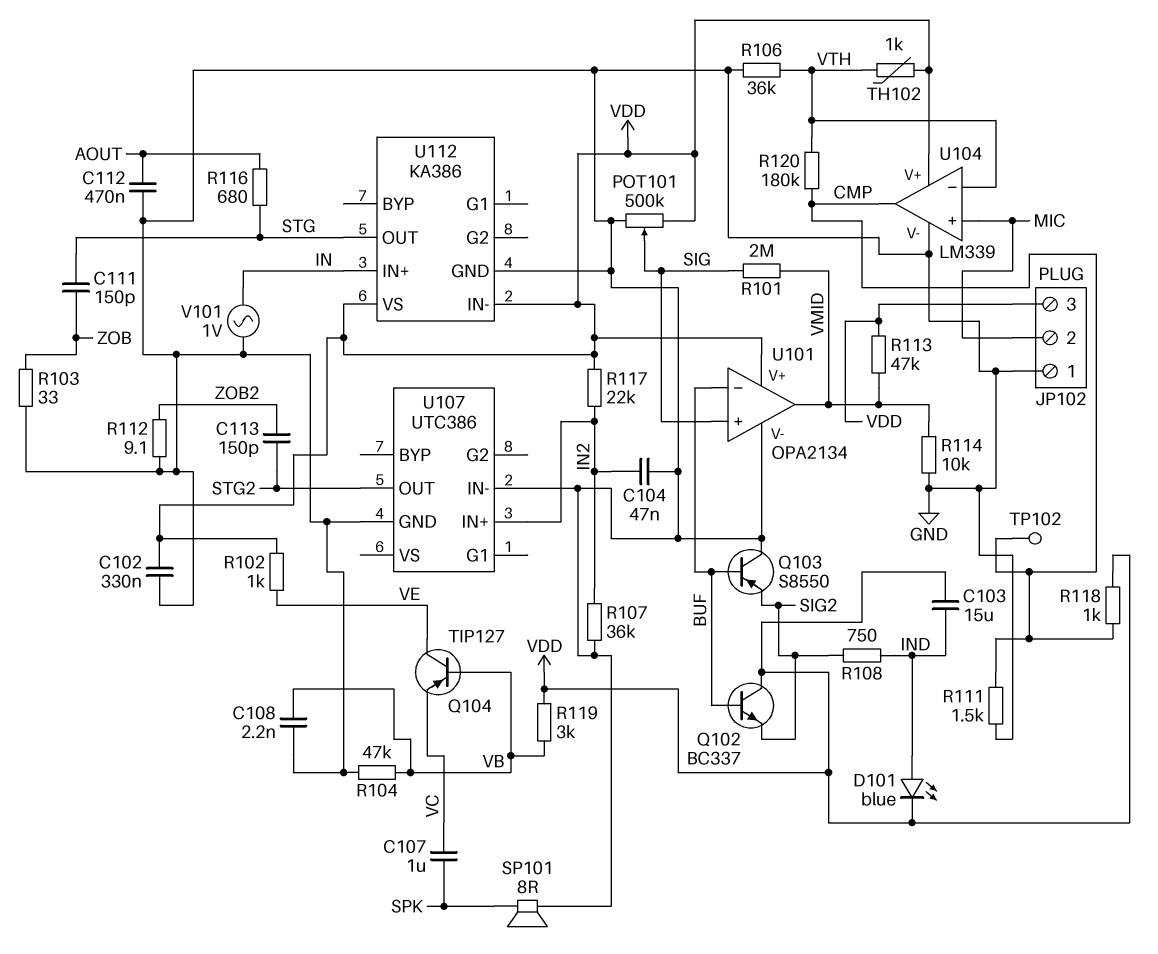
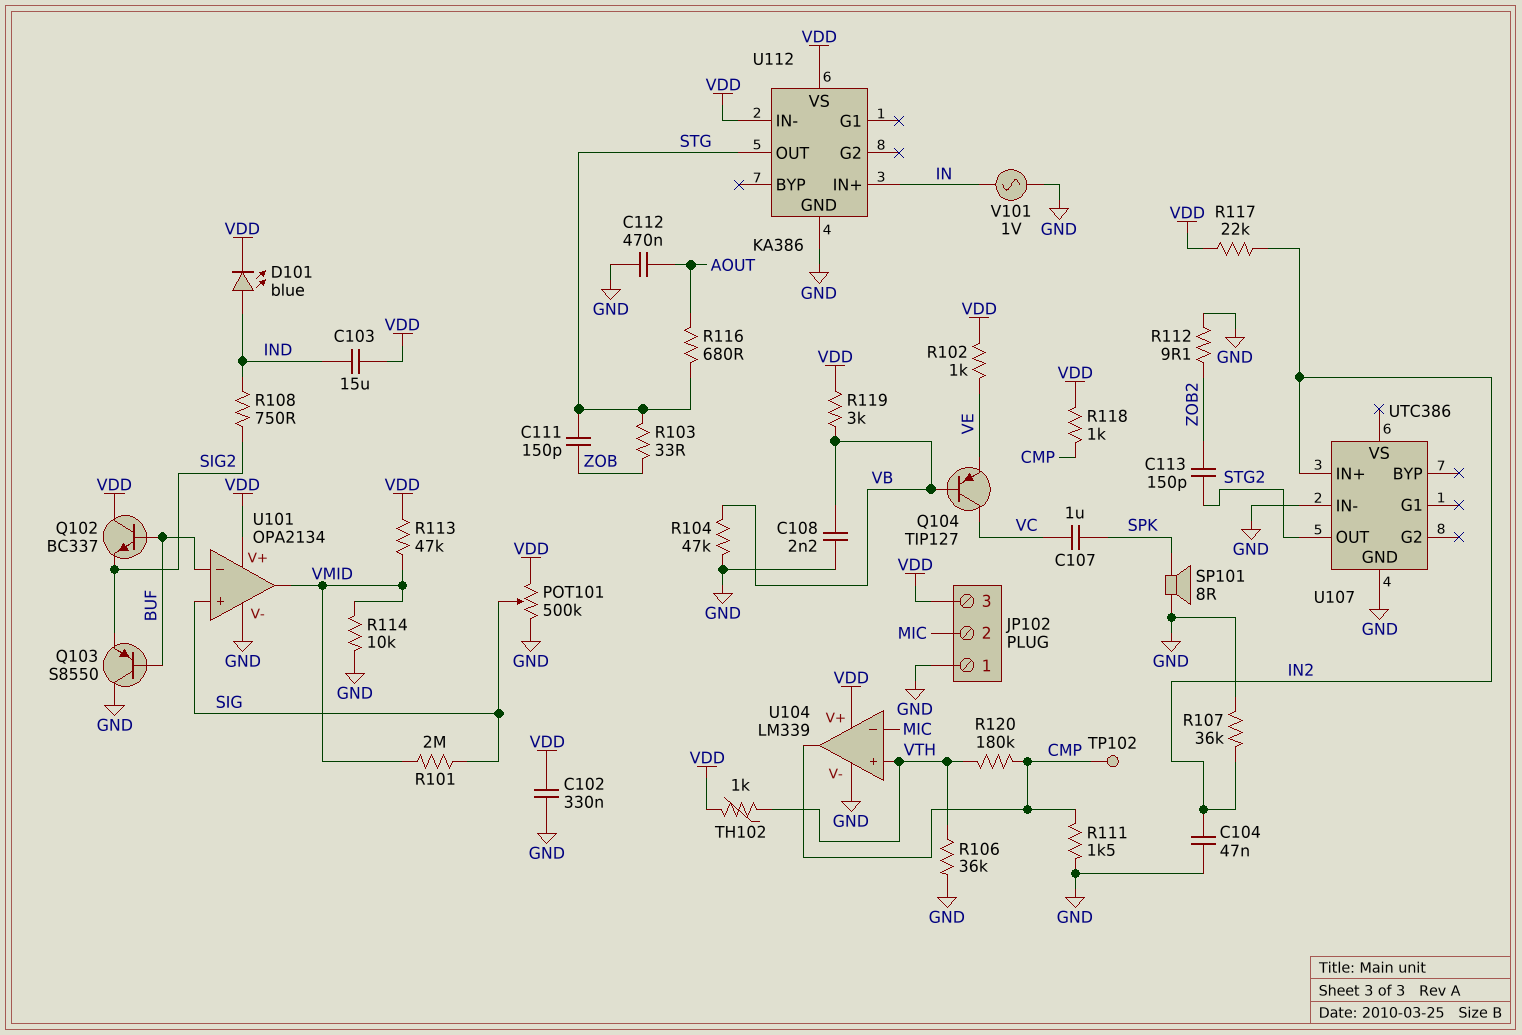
Q104: PNP TIP127 (B VB, C VE, E VC) -> PNP TIP127 (B VB, C VC, E VE)
R103: 33 (GND, ZOB) -> 33 (STG, ZOB)
U104 pin in+: MIC -> VTH
U104 pin in-: VTH -> MIC

